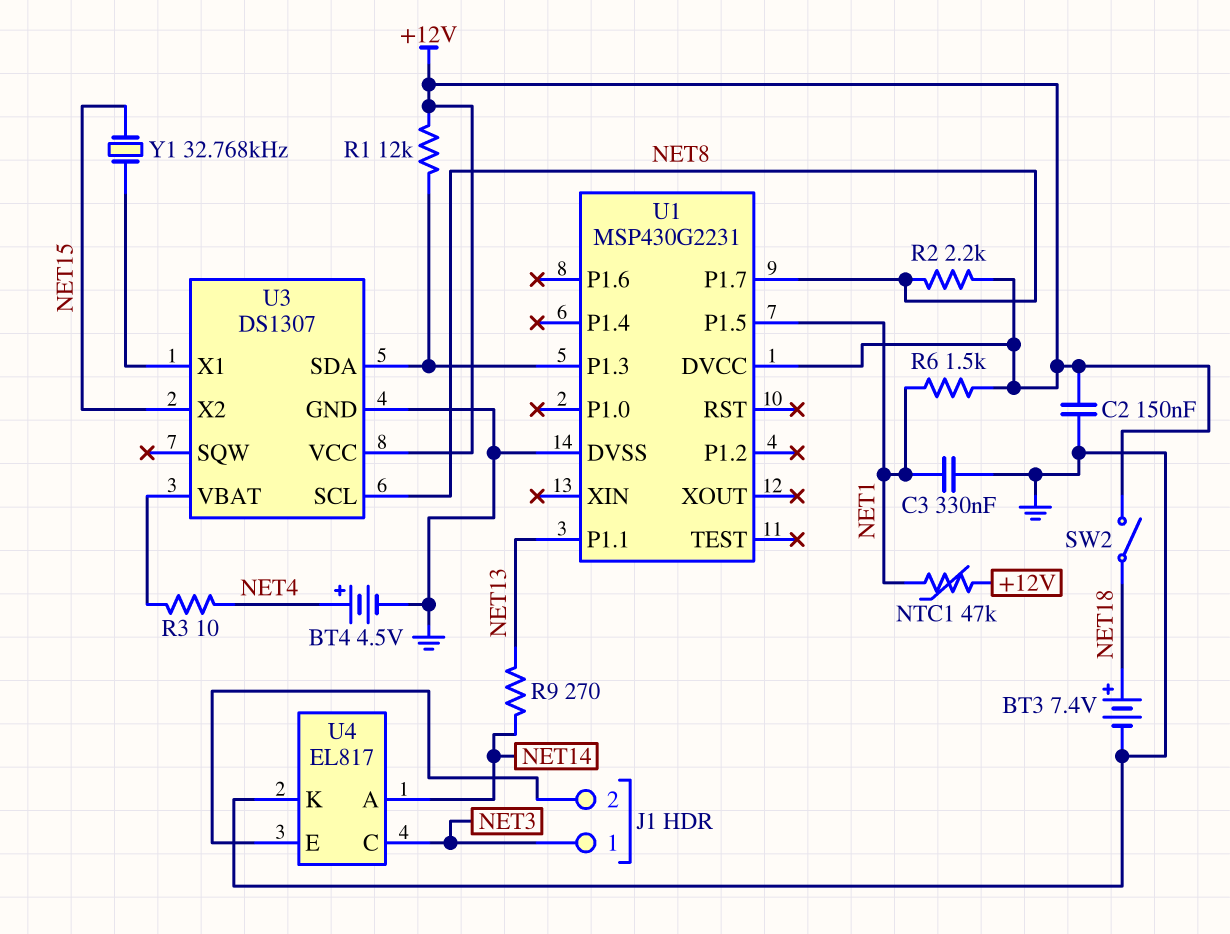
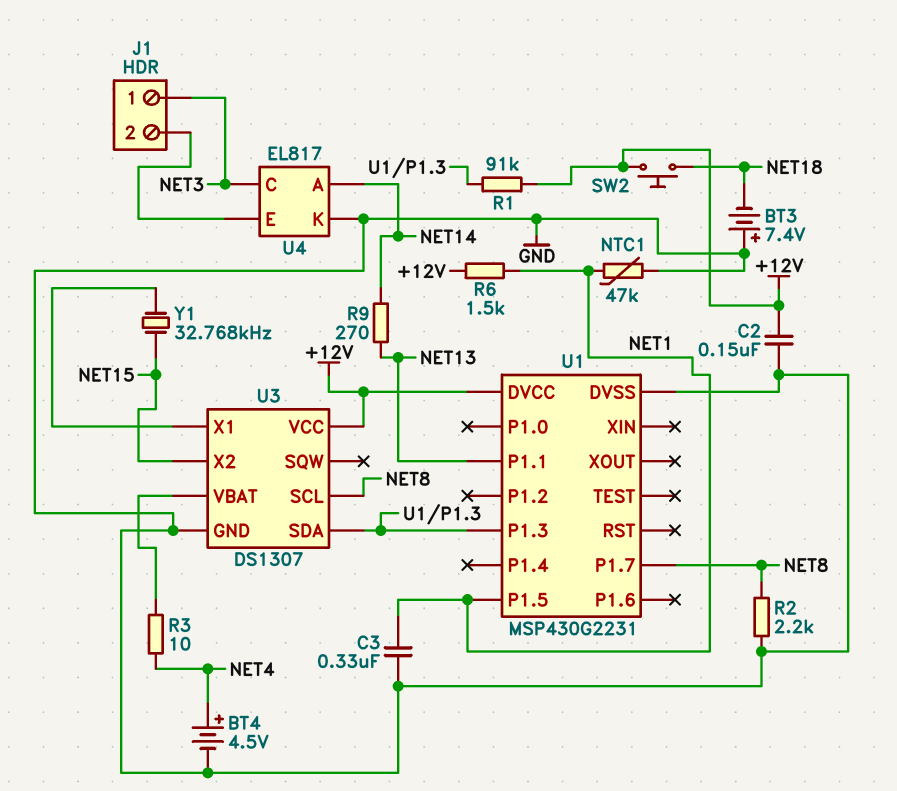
BT3: 7.4V (plus NET18, minus GND) -> 7.4V (plus GND, minus NET18)
NTC1: 47k (+12V, NET1) -> 47k (GND, NET1)
R1: 12k (+12V, U1/P1.3) -> 91k (+12V, U1/P1.3)
R2: 2.2k (+12V, NET8) -> 2.2k (GND, NET8)
SW2: switch (+12V, NET18) -> button (+12V, NET18)

